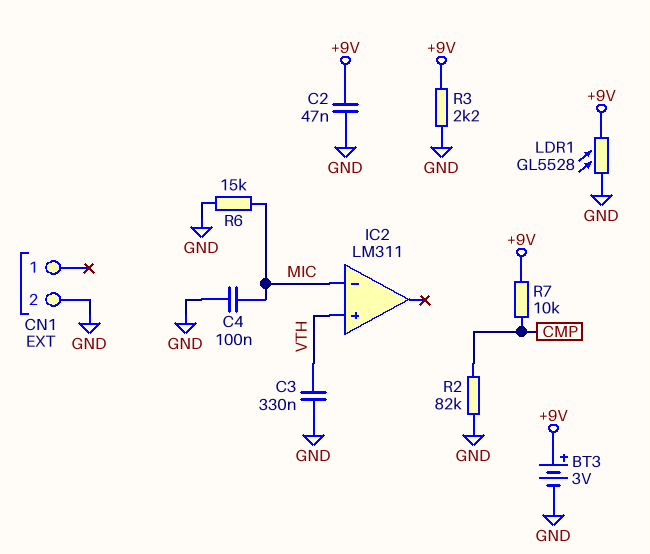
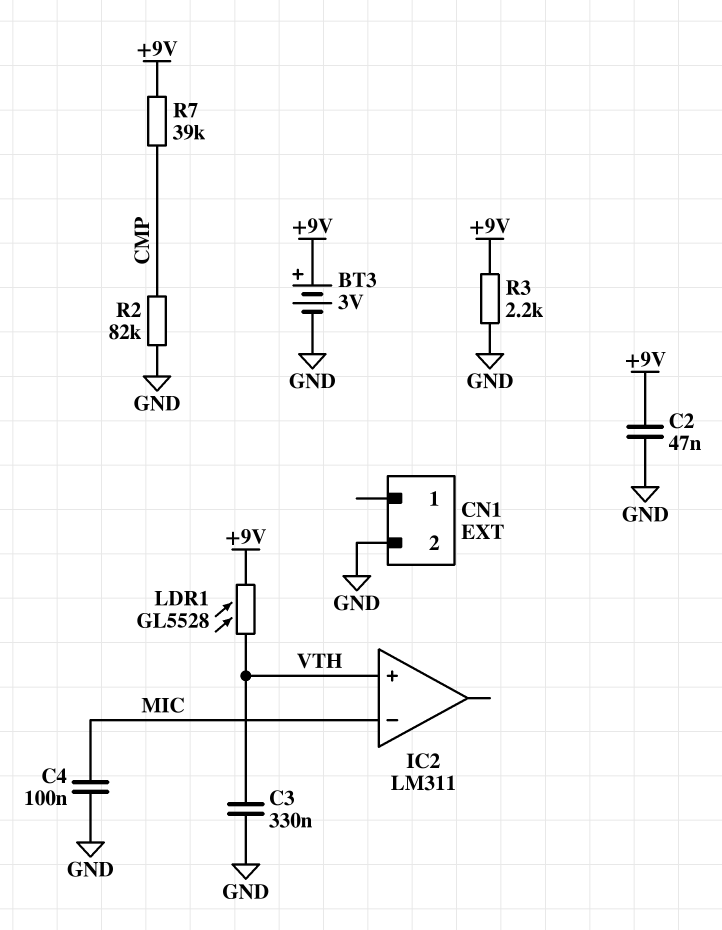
LDR1: GL5528 (+9V, GND) -> GL5528 (+9V, VTH)
R6: 15k (GND, MIC) -> none
R7: 10k (+9V, CMP) -> 39k (+9V, CMP)

